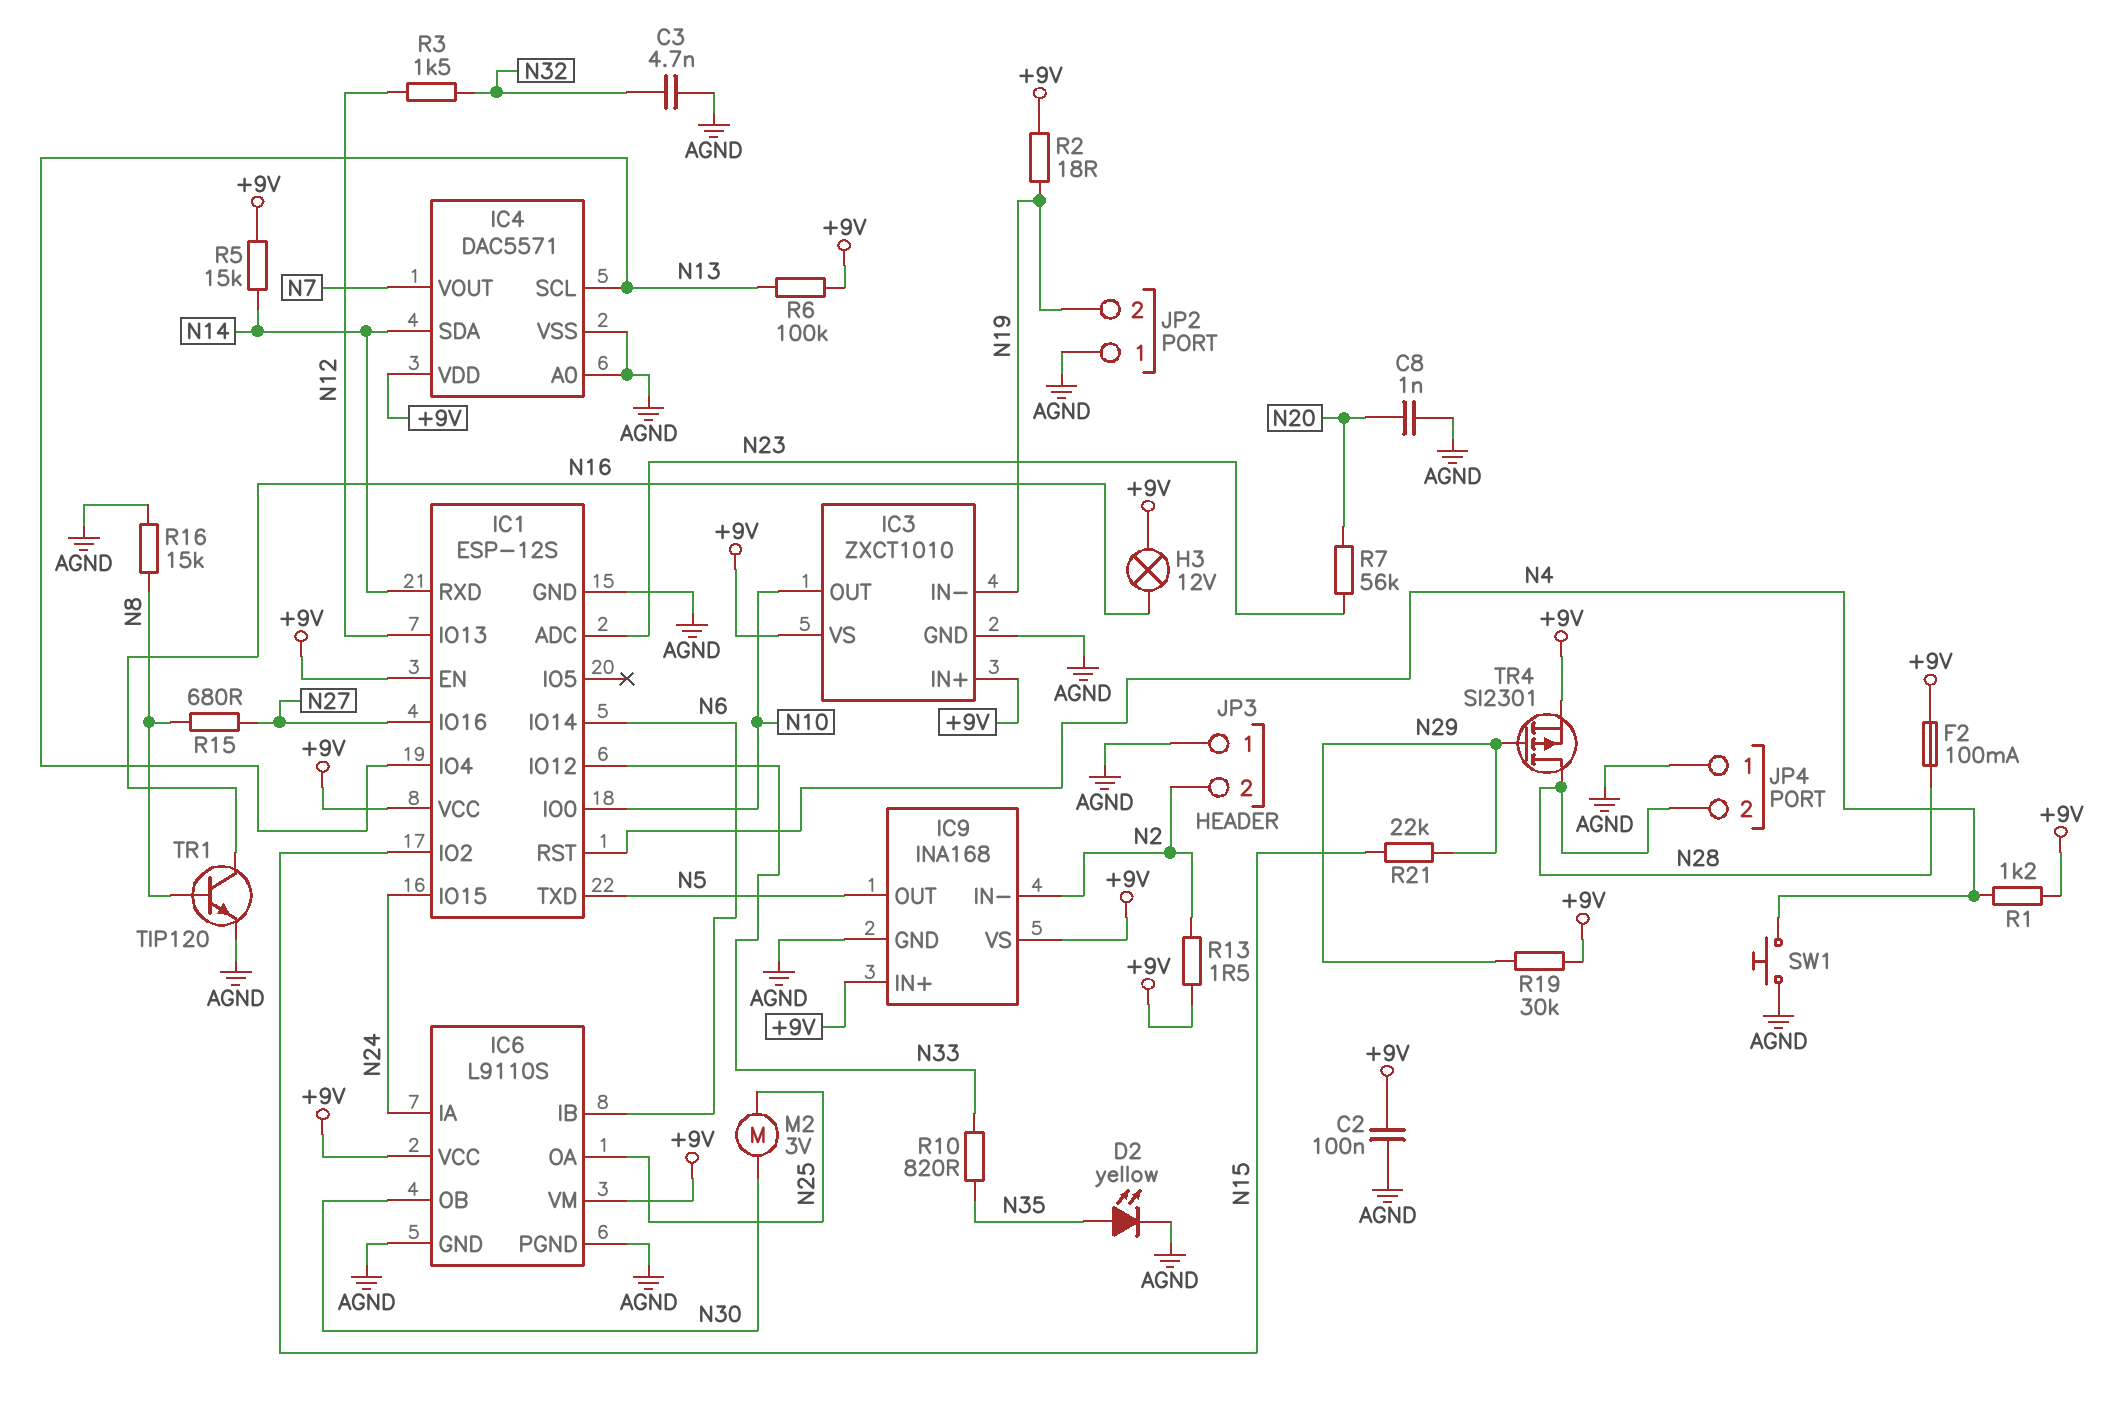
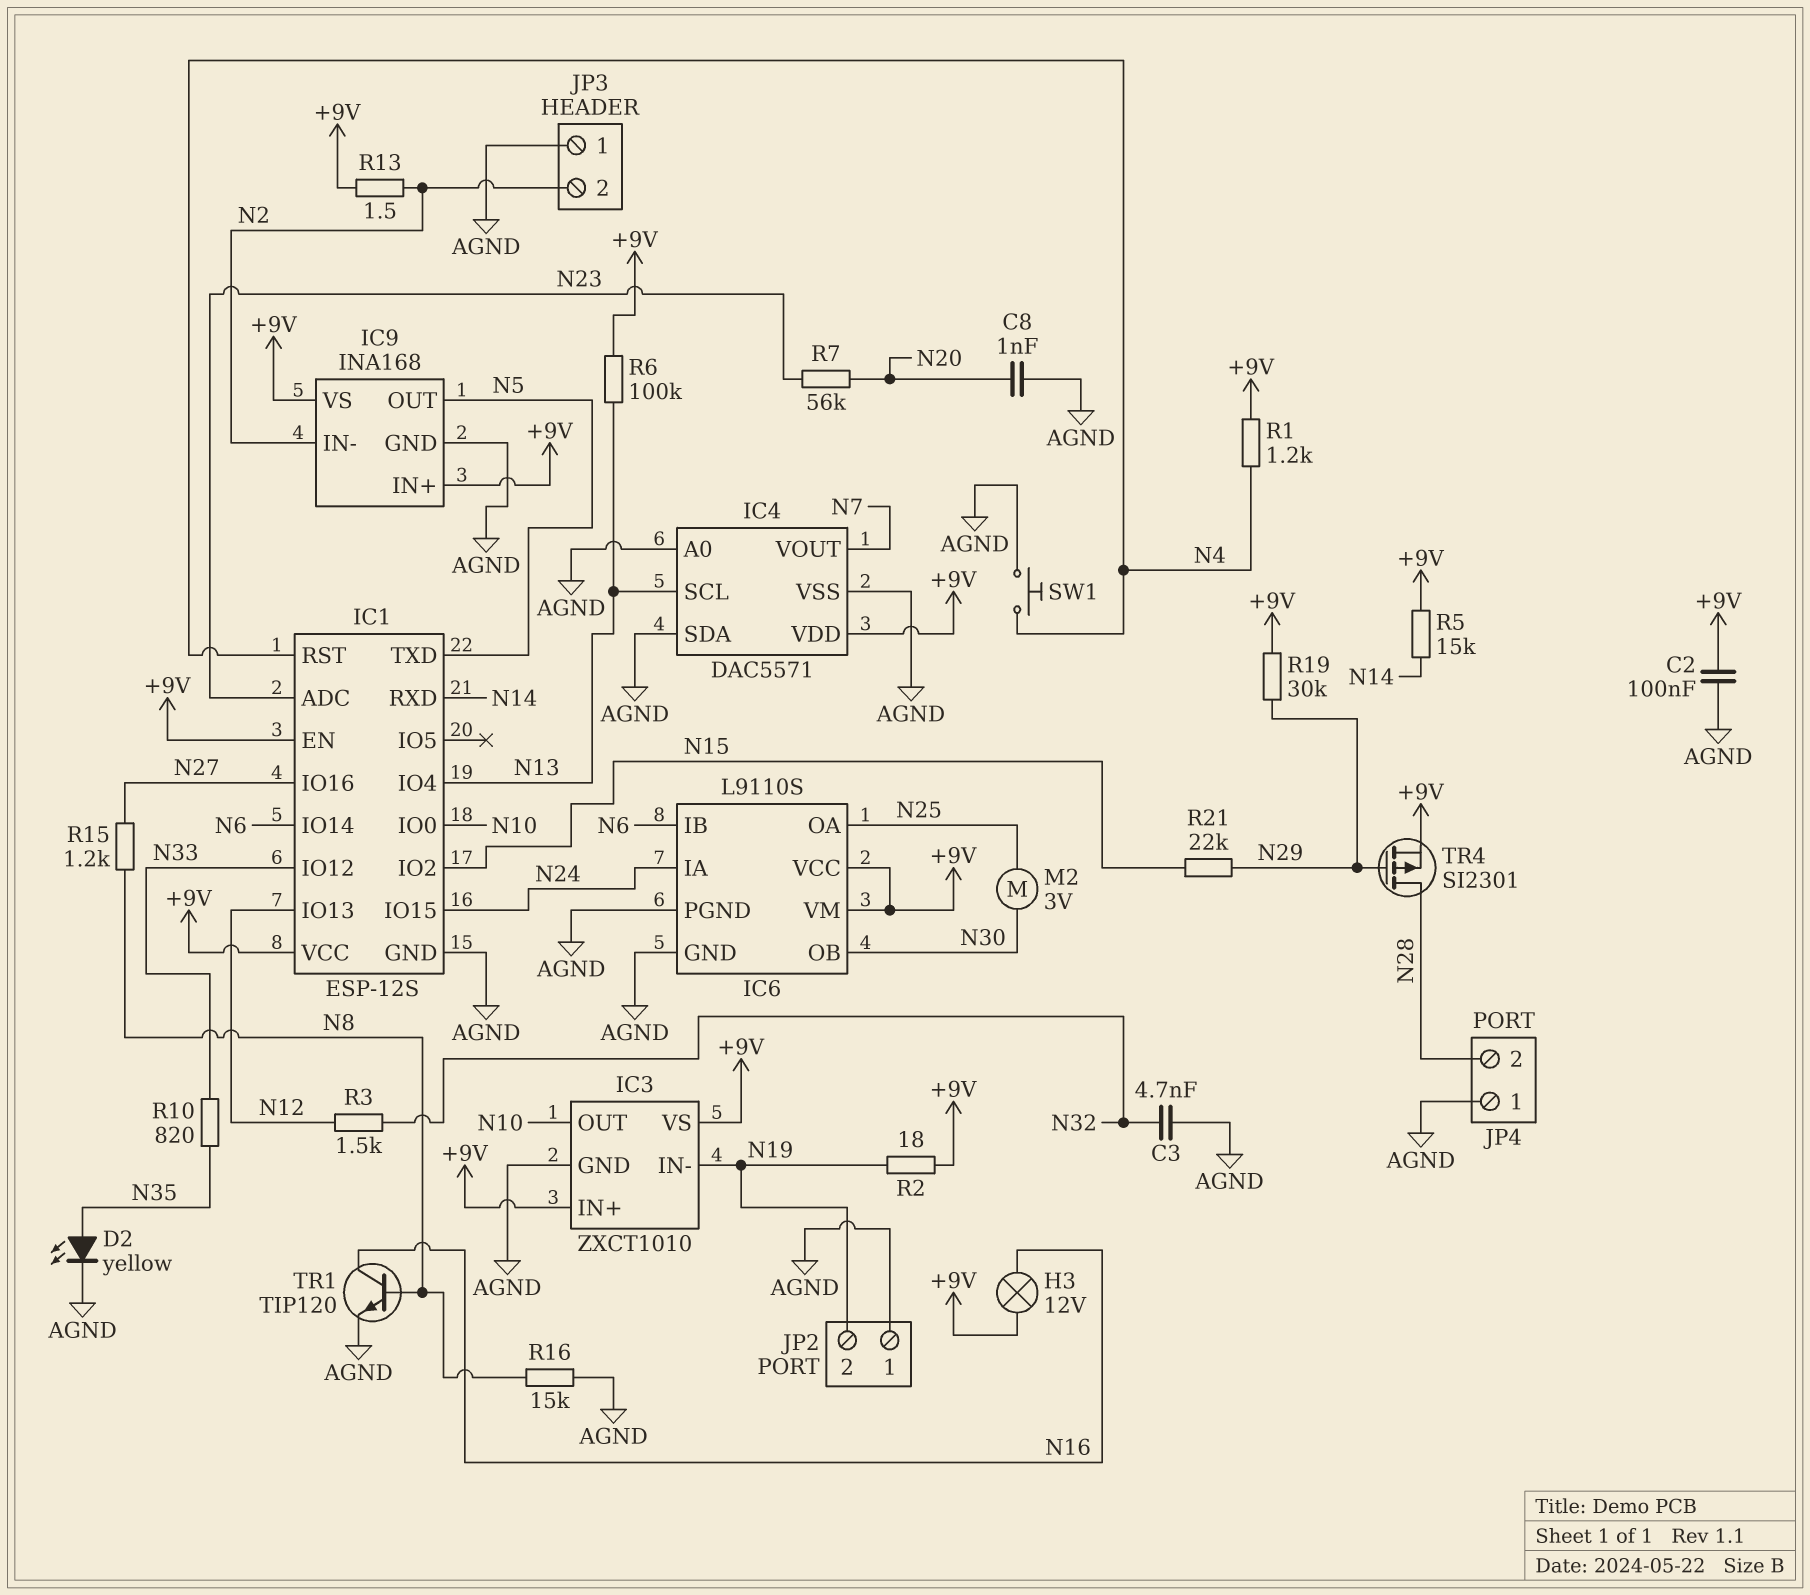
F2: 100mA (+9V, N28) -> none
IC4 pin SDA: N14 -> AGND
R15: 680 (N8, N27) -> 1.2k (N8, N27)

